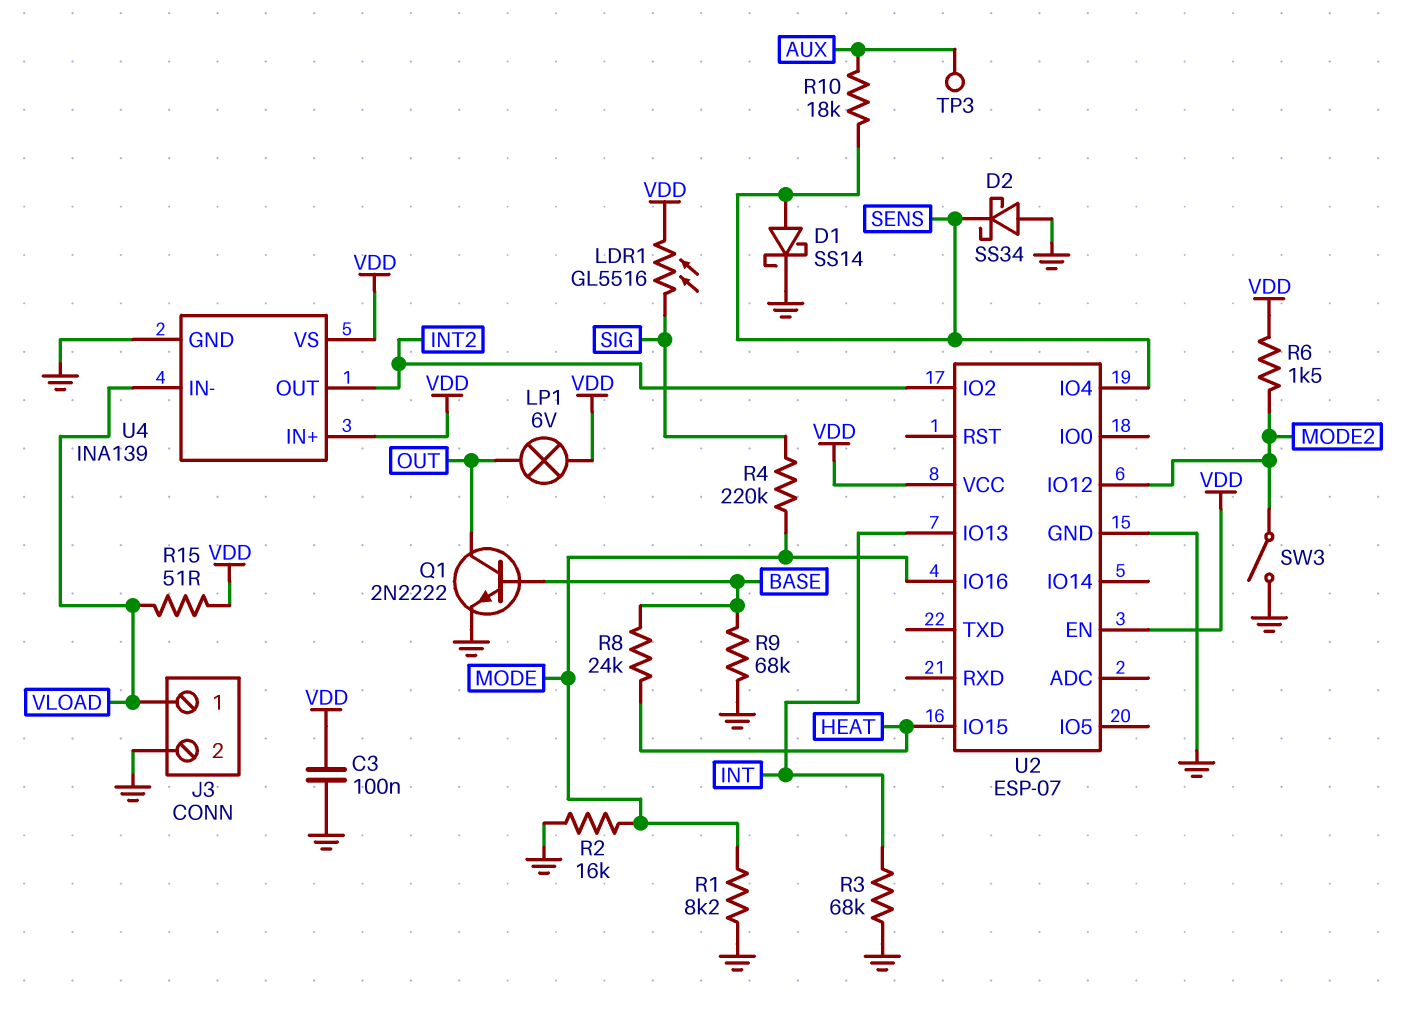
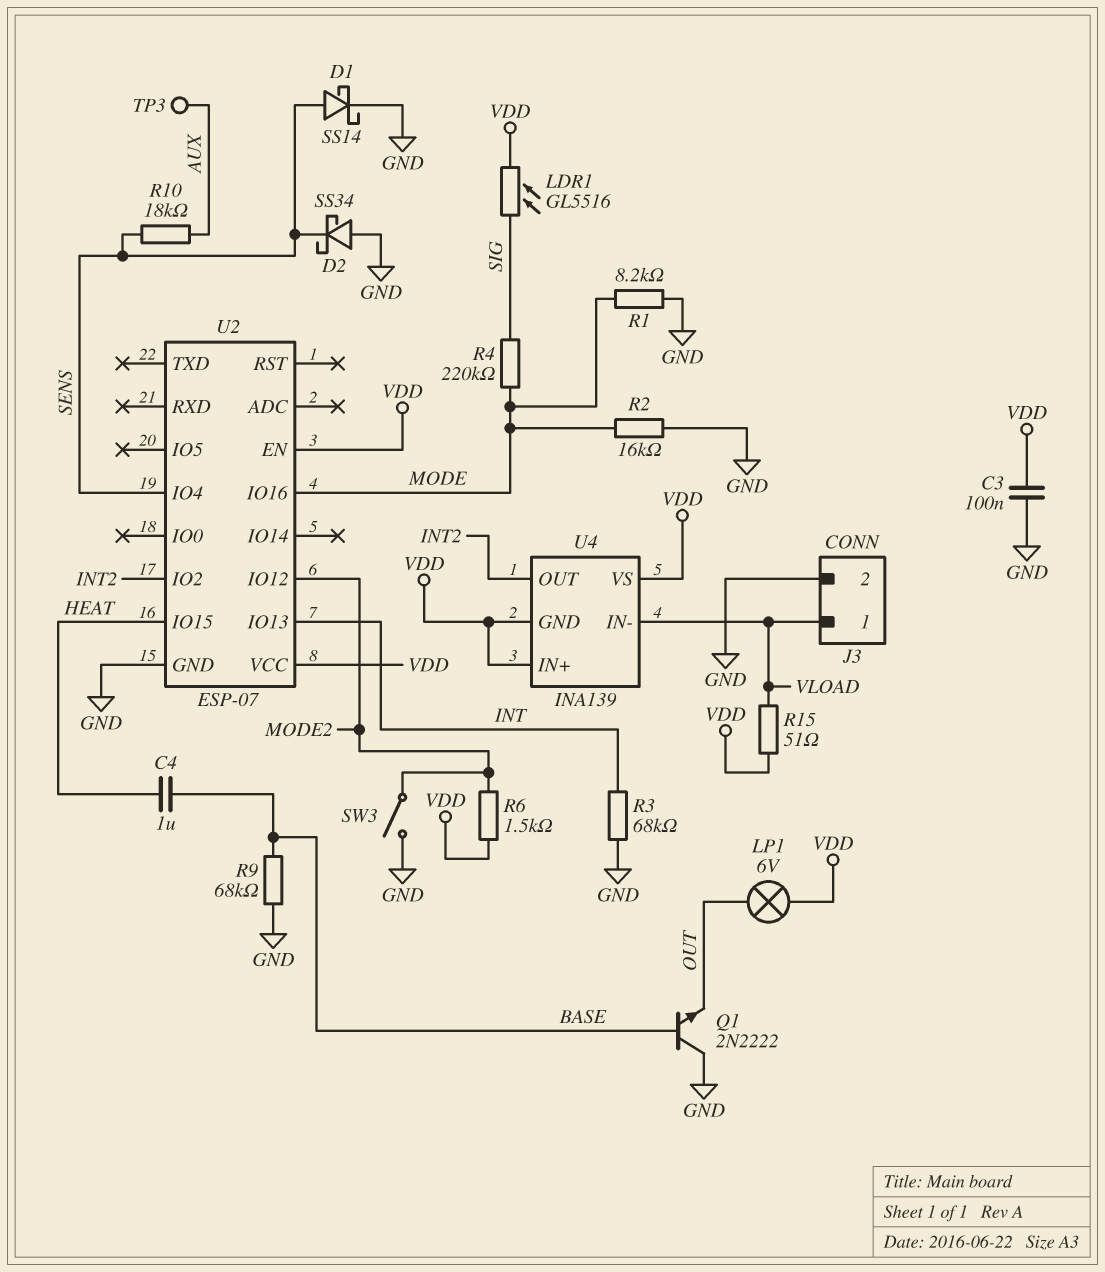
C4: none -> 1uF (BASE, HEAT)
Q1: NPN 2N2222 (B BASE, C OUT, E GND) -> NPN 2N2222 (B BASE, C GND, E OUT)
R8: 24k (BASE, HEAT) -> none
U4 pin GND: GND -> VDD

